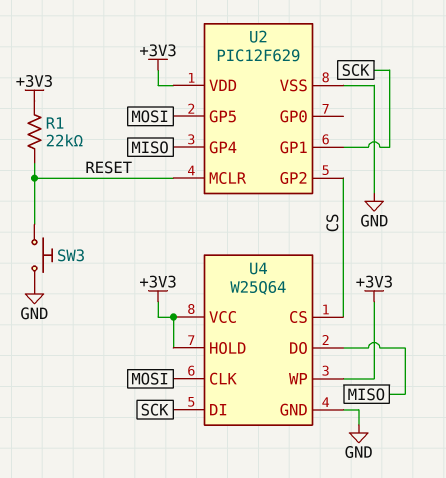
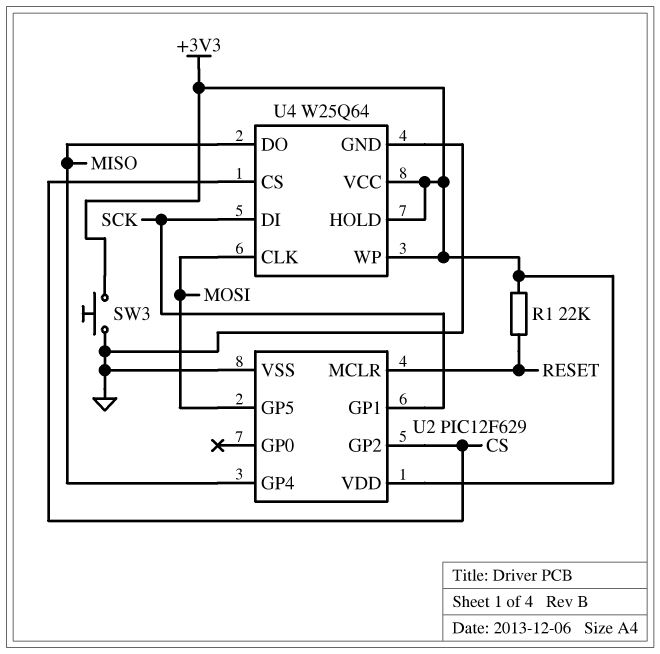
SW3: button (GND, RESET) -> button (+3V3, GND)

